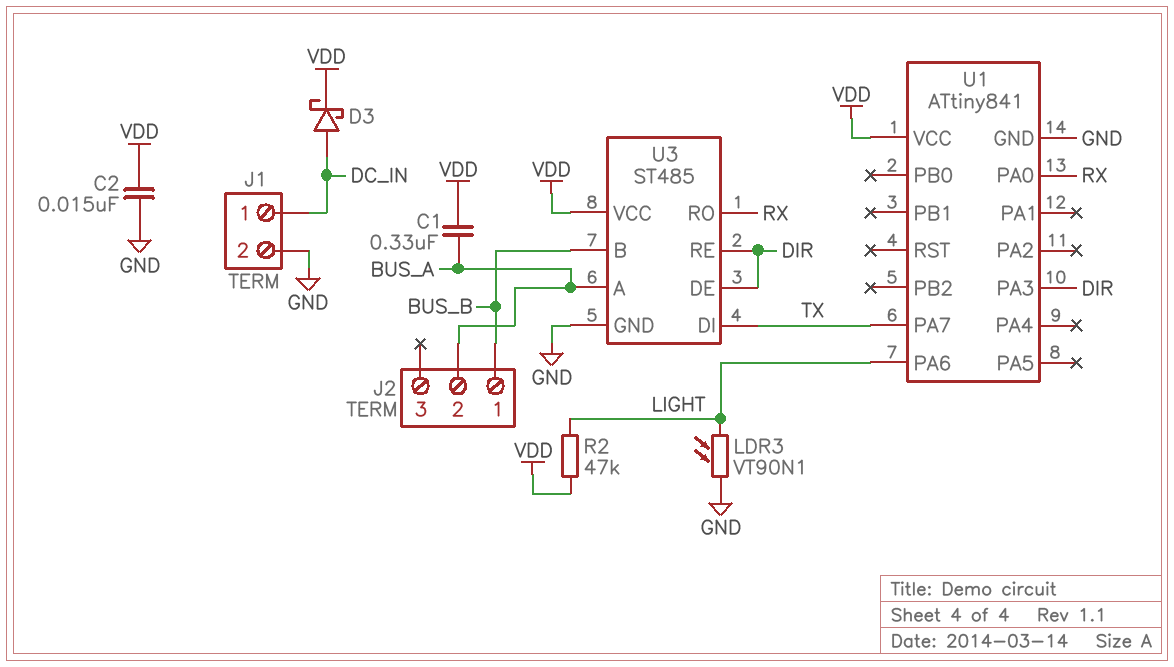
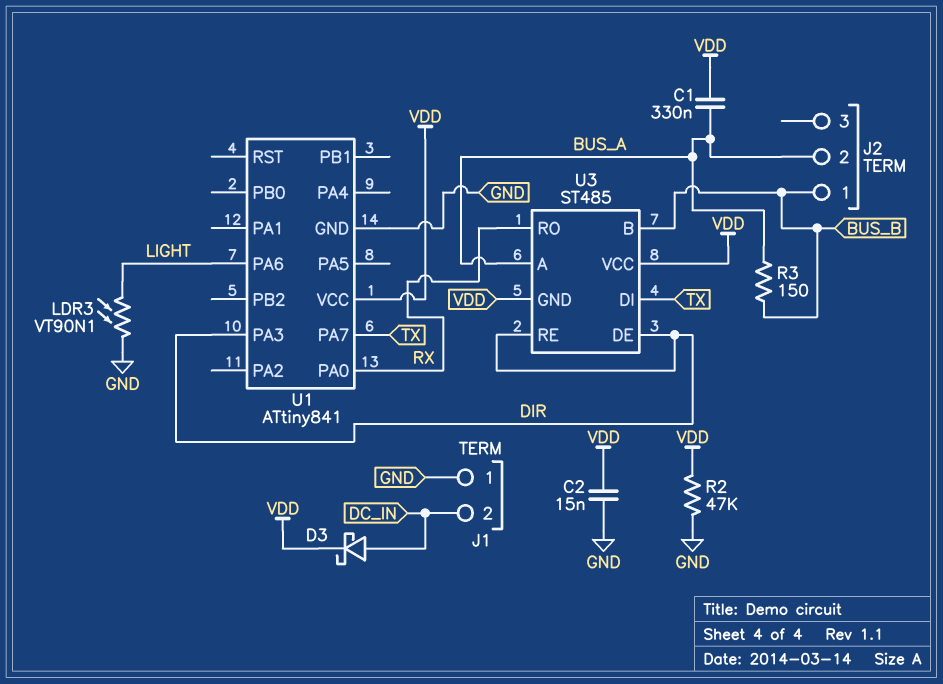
J1 pin 1: DC_IN -> GND
J1 pin 2: GND -> DC_IN
R2: 47k (LIGHT, VDD) -> 47k (GND, VDD)
R3: none -> 150 (BUS_A, BUS_B)
U3 pin GND: GND -> VDD

